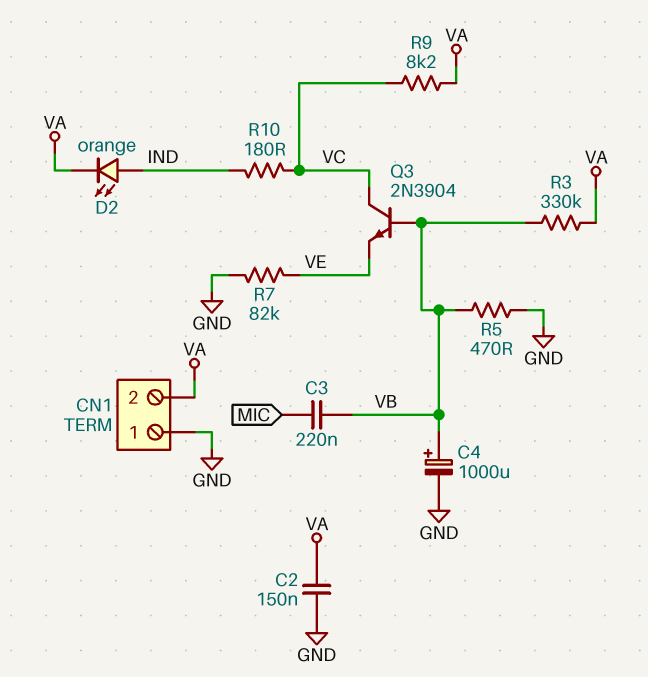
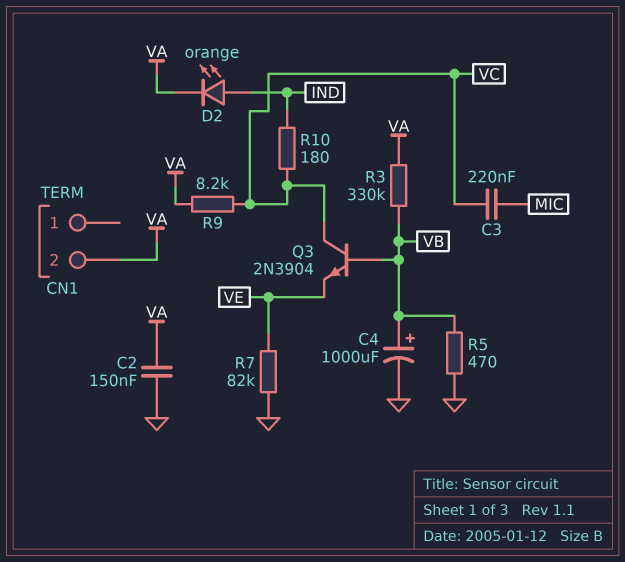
C3: 220nF (MIC, VB) -> 220nF (MIC, VC)
CN1 pin 1: GND -> none

